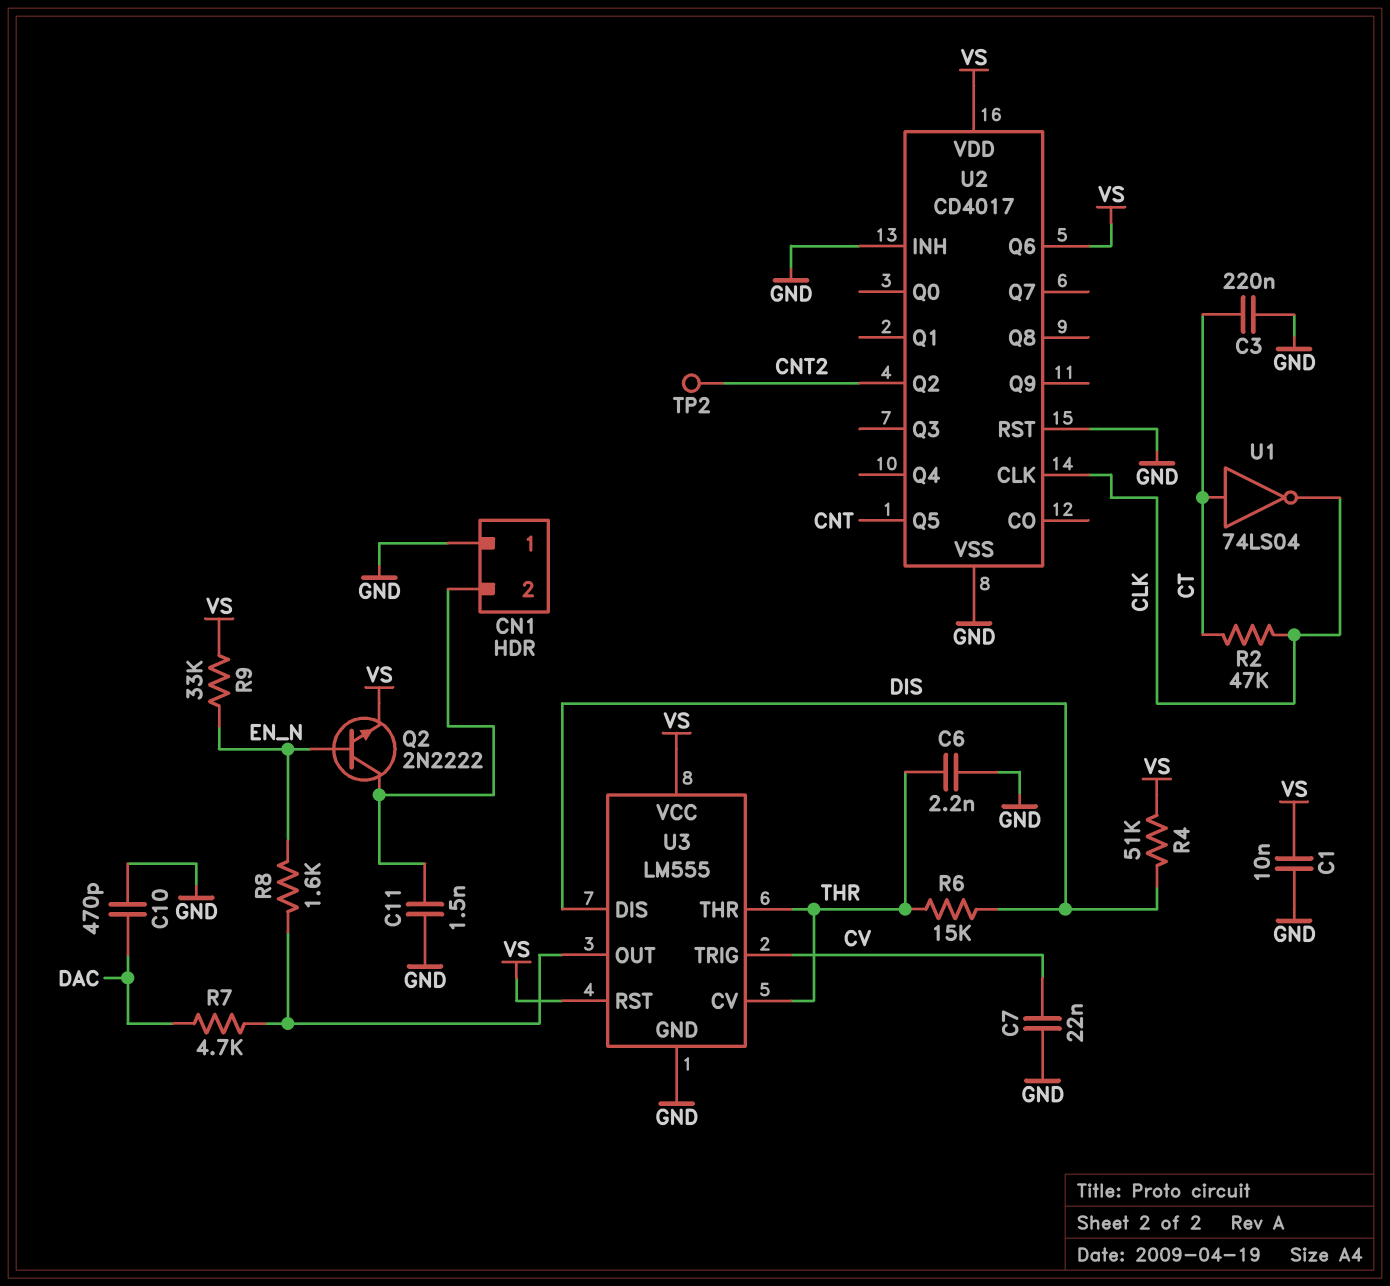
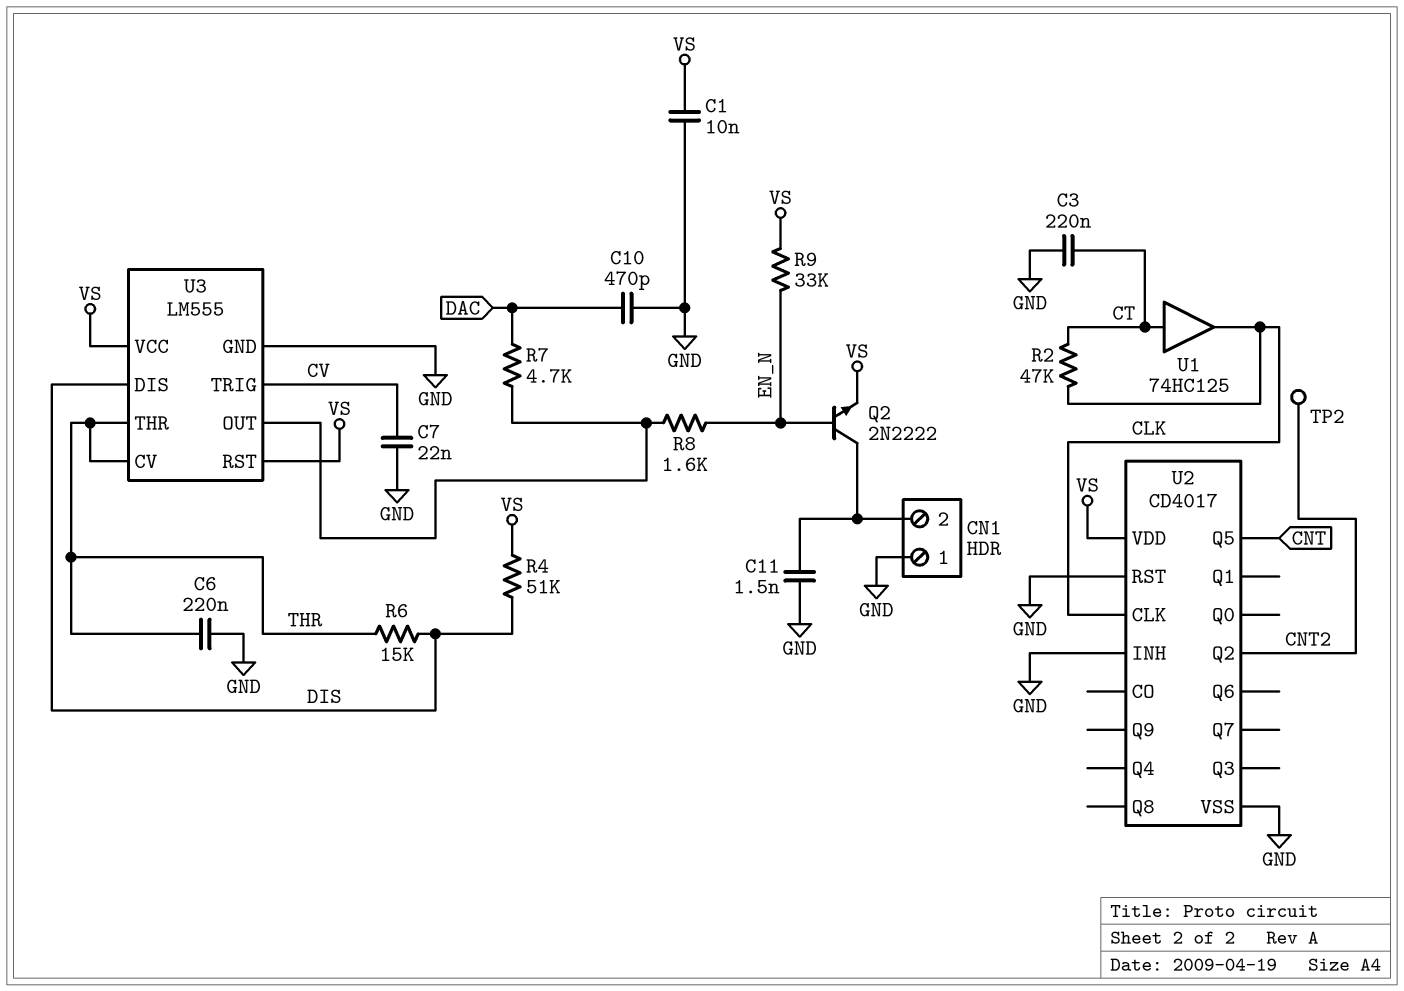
C6: 2.2nF (GND, THR) -> 220nF (GND, THR)
U1: NOT 74LS04 (in CT, out CLK) -> buffer 74HC125 (in CT, out CLK)
U2 pin Q6: VS -> none

